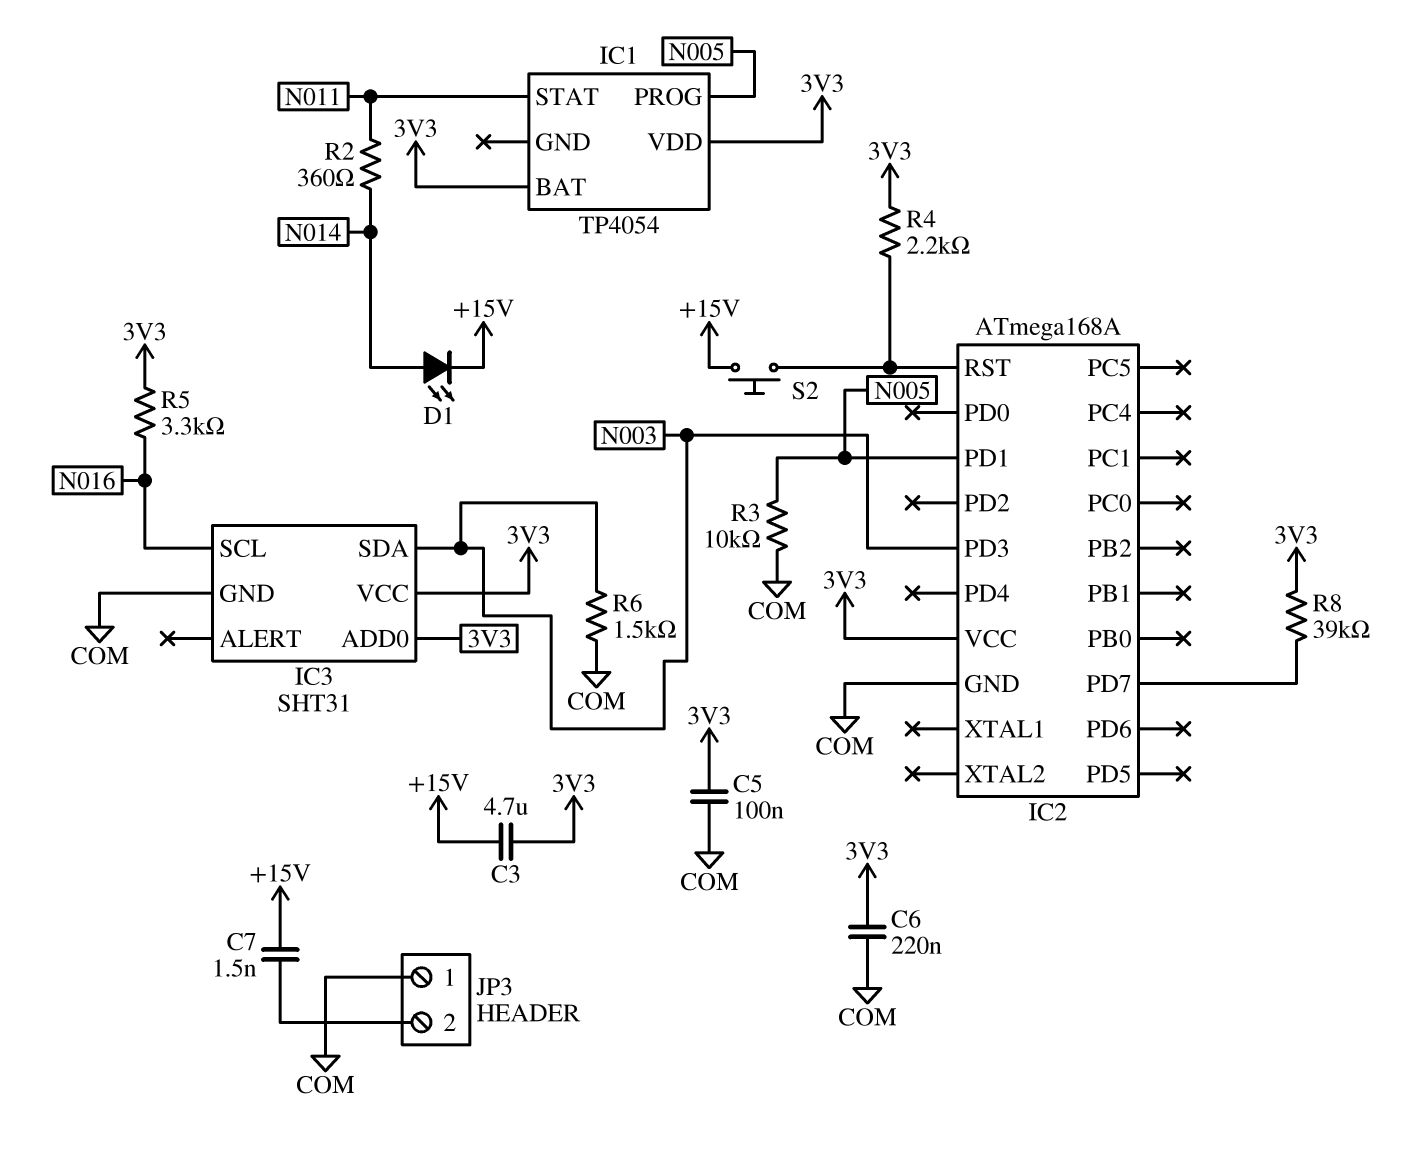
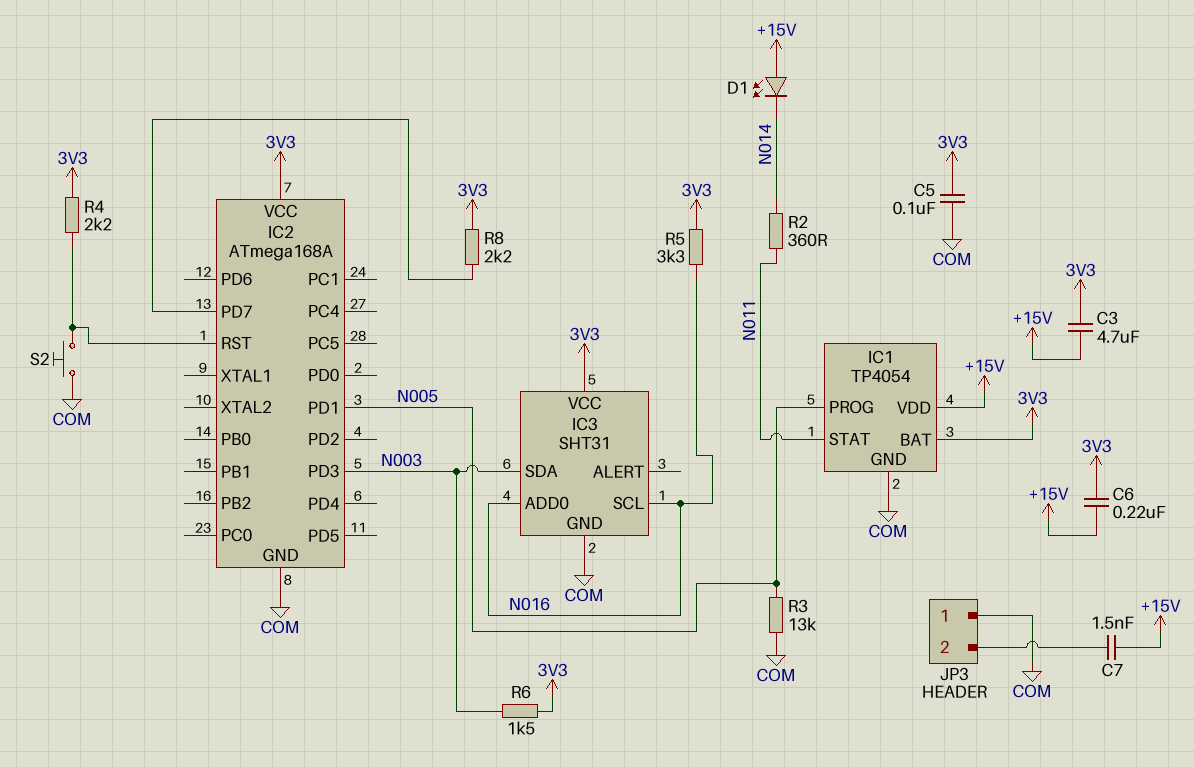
C6: 220nF (3V3, COM) -> 220nF (+15V, 3V3)
D1: LED (A N014, K +15V) -> LED (A +15V, K N014)
IC1 pin GND: none -> COM
IC1 pin VDD: 3V3 -> +15V
IC3 pin ADD0: 3V3 -> N016
R3: 10k (COM, N005) -> 13k (COM, N005)
R6: 1.5k (COM, N003) -> 1.5k (3V3, N003)
R8: 39k (3V3, IC2/PD7) -> 2.2k (3V3, IC2/PD7)
S2: button (+15V, IC2/RST) -> button (COM, IC2/RST)

